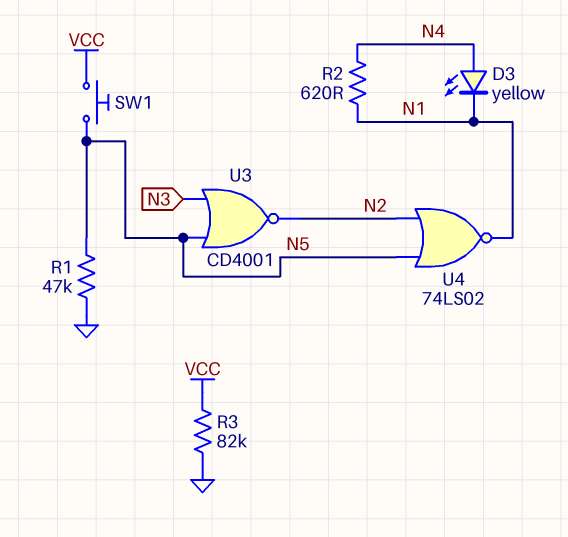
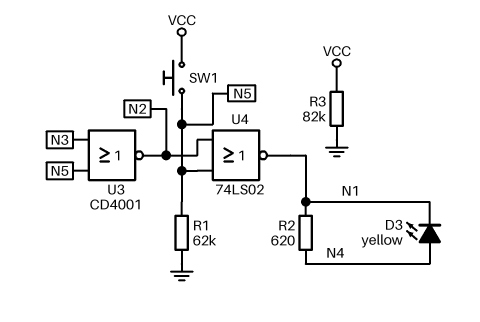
R1: 47k (GND, N5) -> 62k (GND, N5)

